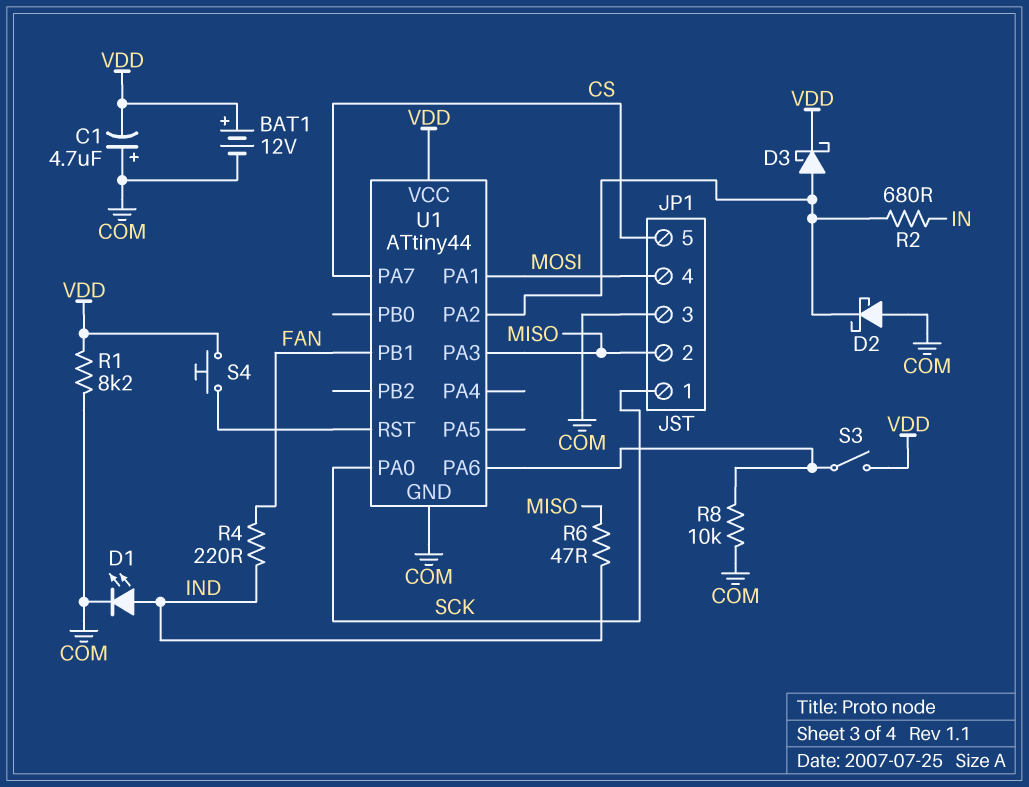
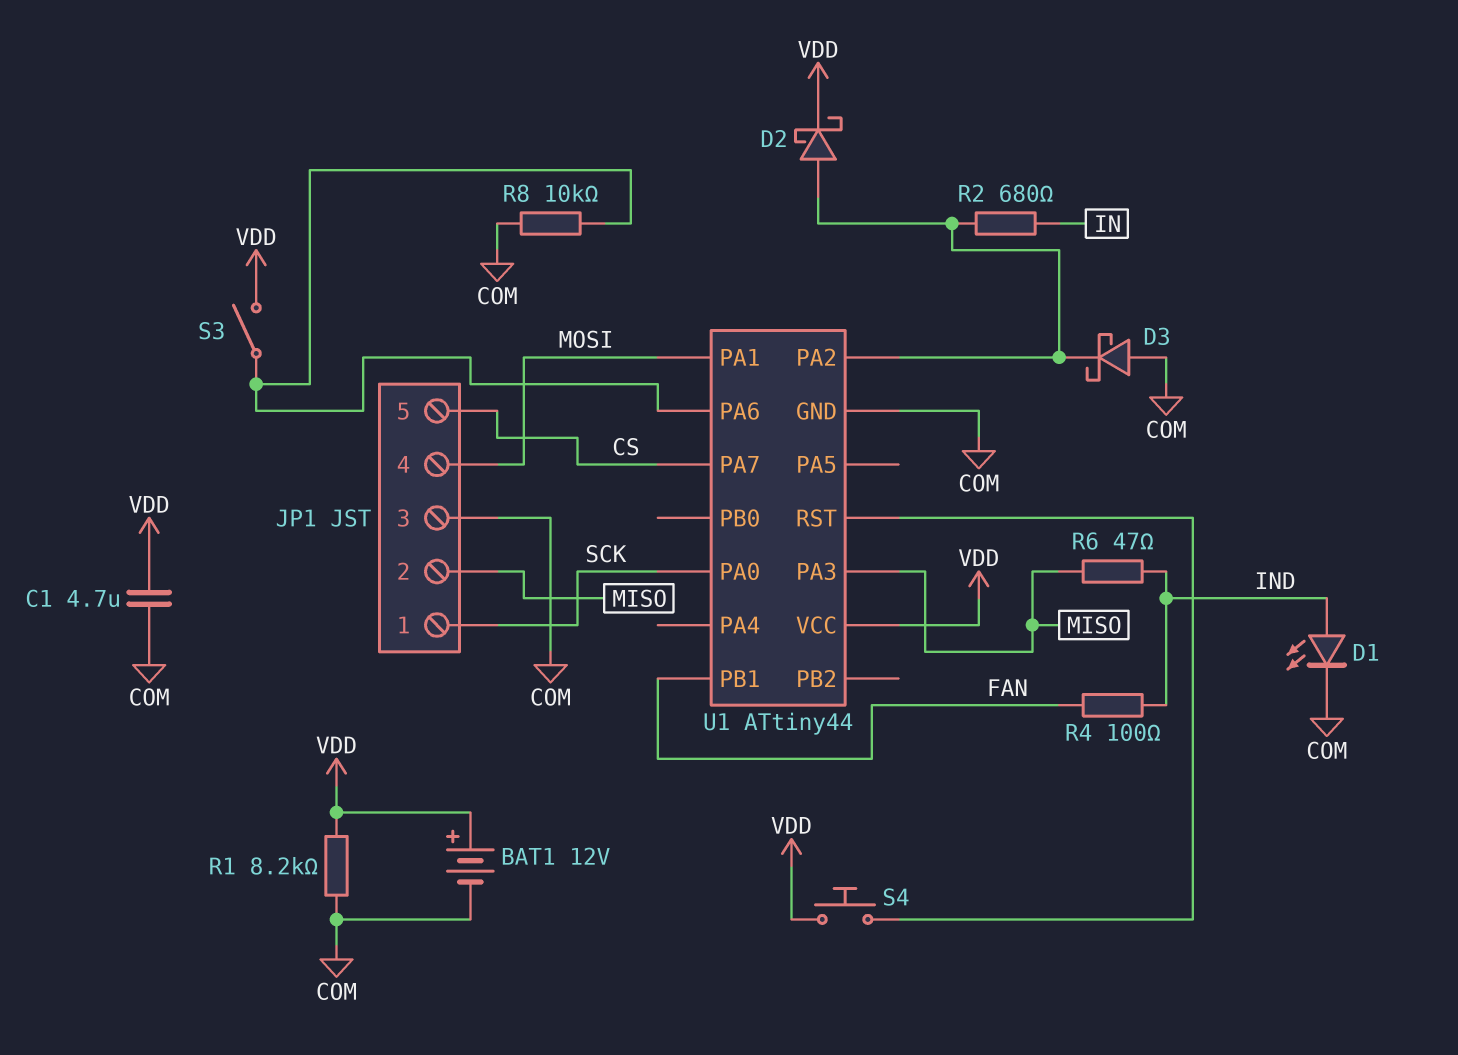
C1: 4.7uF (plus COM, minus VDD) -> 4.7uF (COM, VDD)
D2: schottky (A COM, K U1/PA2) -> schottky (A U1/PA2, K VDD)
D3: schottky (A U1/PA2, K VDD) -> schottky (A COM, K U1/PA2)
R4: 220 (FAN, IND) -> 100 (FAN, IND)

